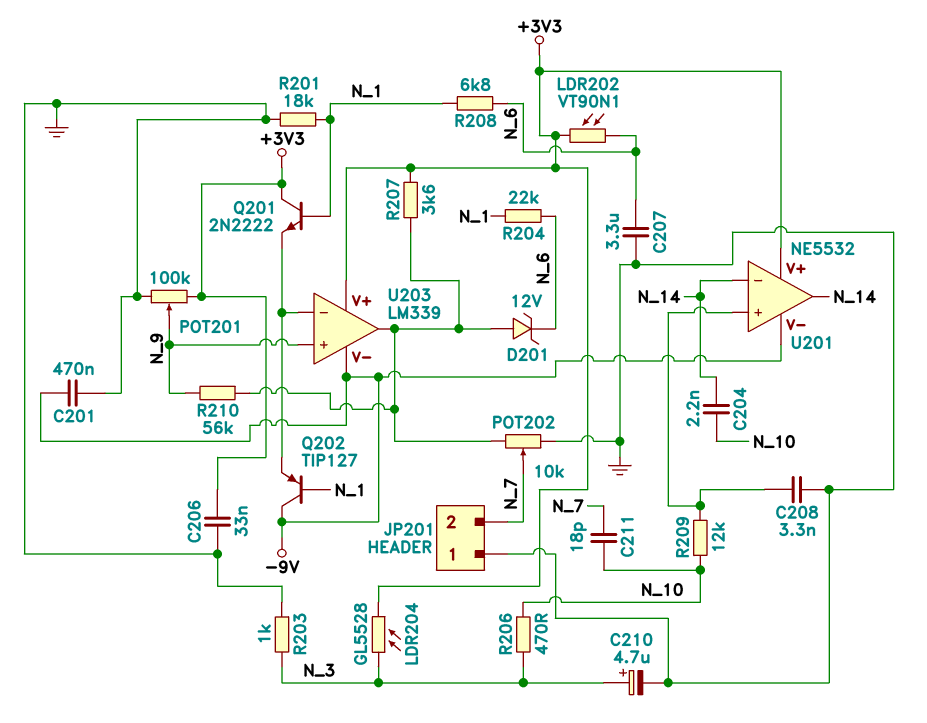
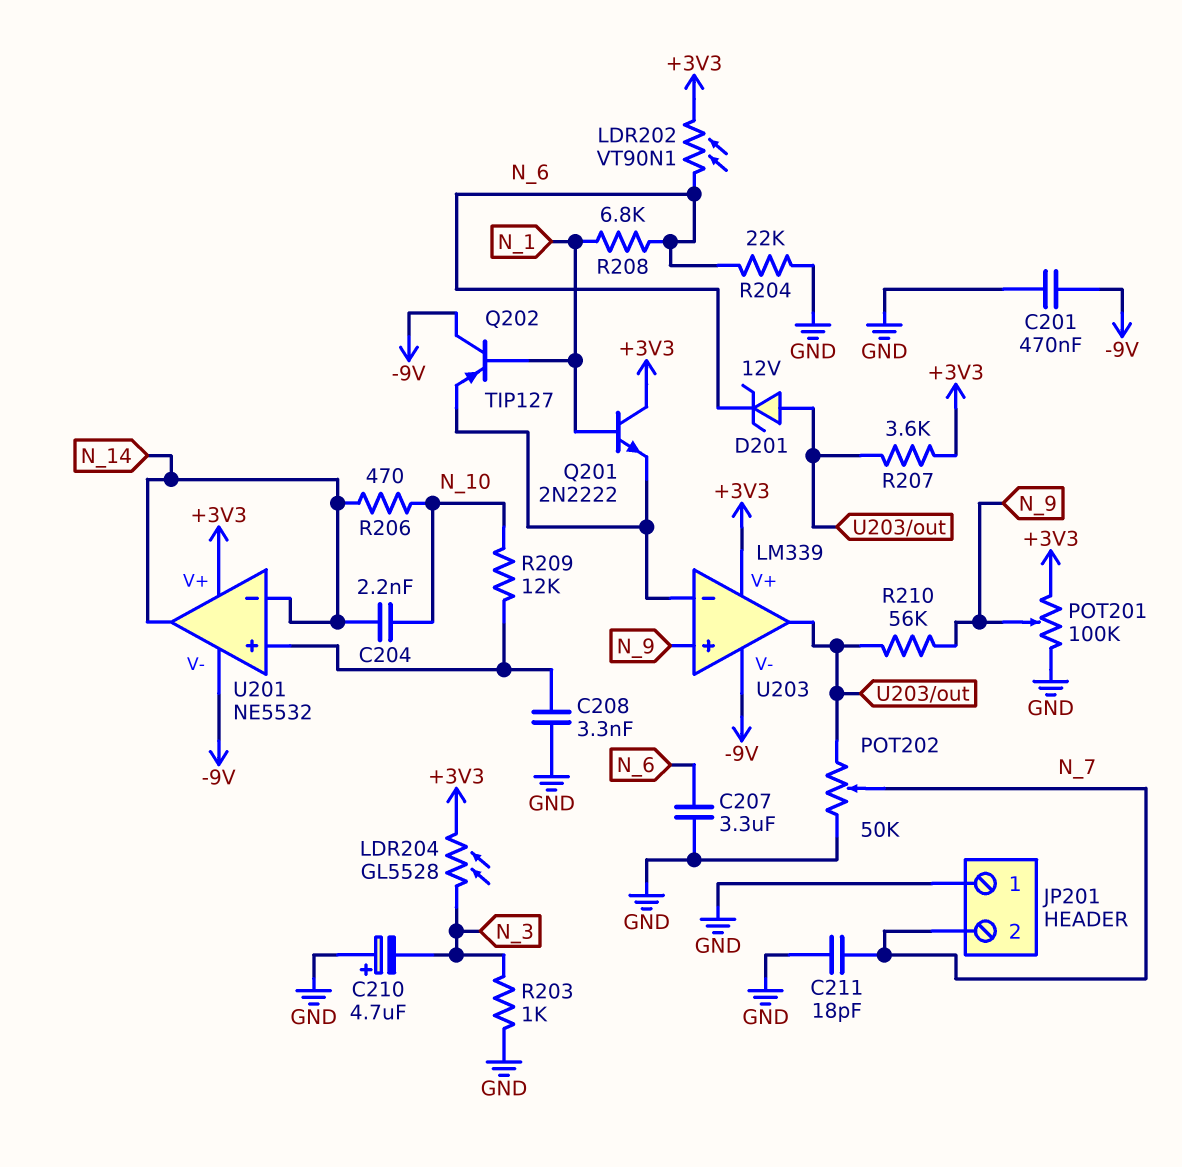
C206: 33nF (+3V3, GND) -> none
C210: 4.7uF (plus N_3, minus GND) -> 4.7uF (plus GND, minus N_3)
C211: 18pF (N_7, N_10) -> 18pF (GND, N_7)
POT202: 10k (GND, U203/out, wiper N_7) -> 50k (GND, U203/out, wiper N_7)
R201: 18k (GND, N_1) -> none
R204: 22k (N_1, N_6) -> 22k (GND, N_6)
R206: 470 (N_3, N_10) -> 470 (N_10, N_14)

